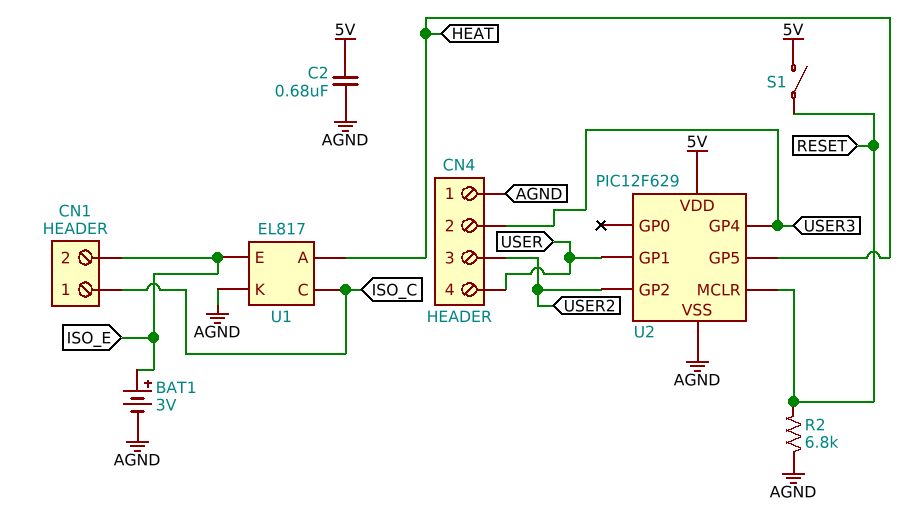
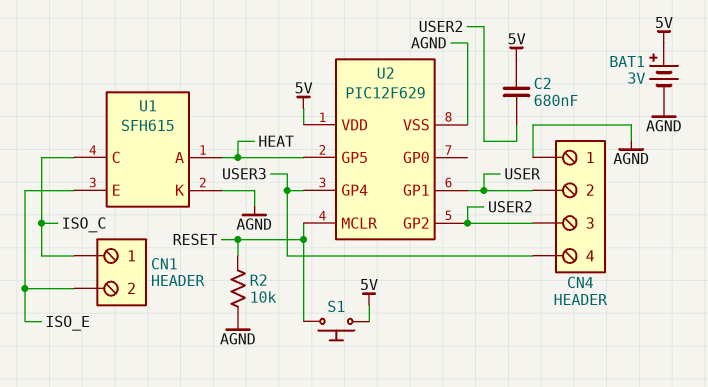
BAT1: 3V (plus ISO_E, minus AGND) -> 3V (plus 5V, minus AGND)
C2: 680nF (5V, AGND) -> 680nF (5V, USER2)
CN4 pin 2: USER3 -> USER
CN4 pin 4: USER -> USER3
R2: 6.8k (AGND, RESET) -> 10k (AGND, RESET)
S1: switch (5V, RESET) -> button (5V, RESET)
U1: EL817 -> SFH615

